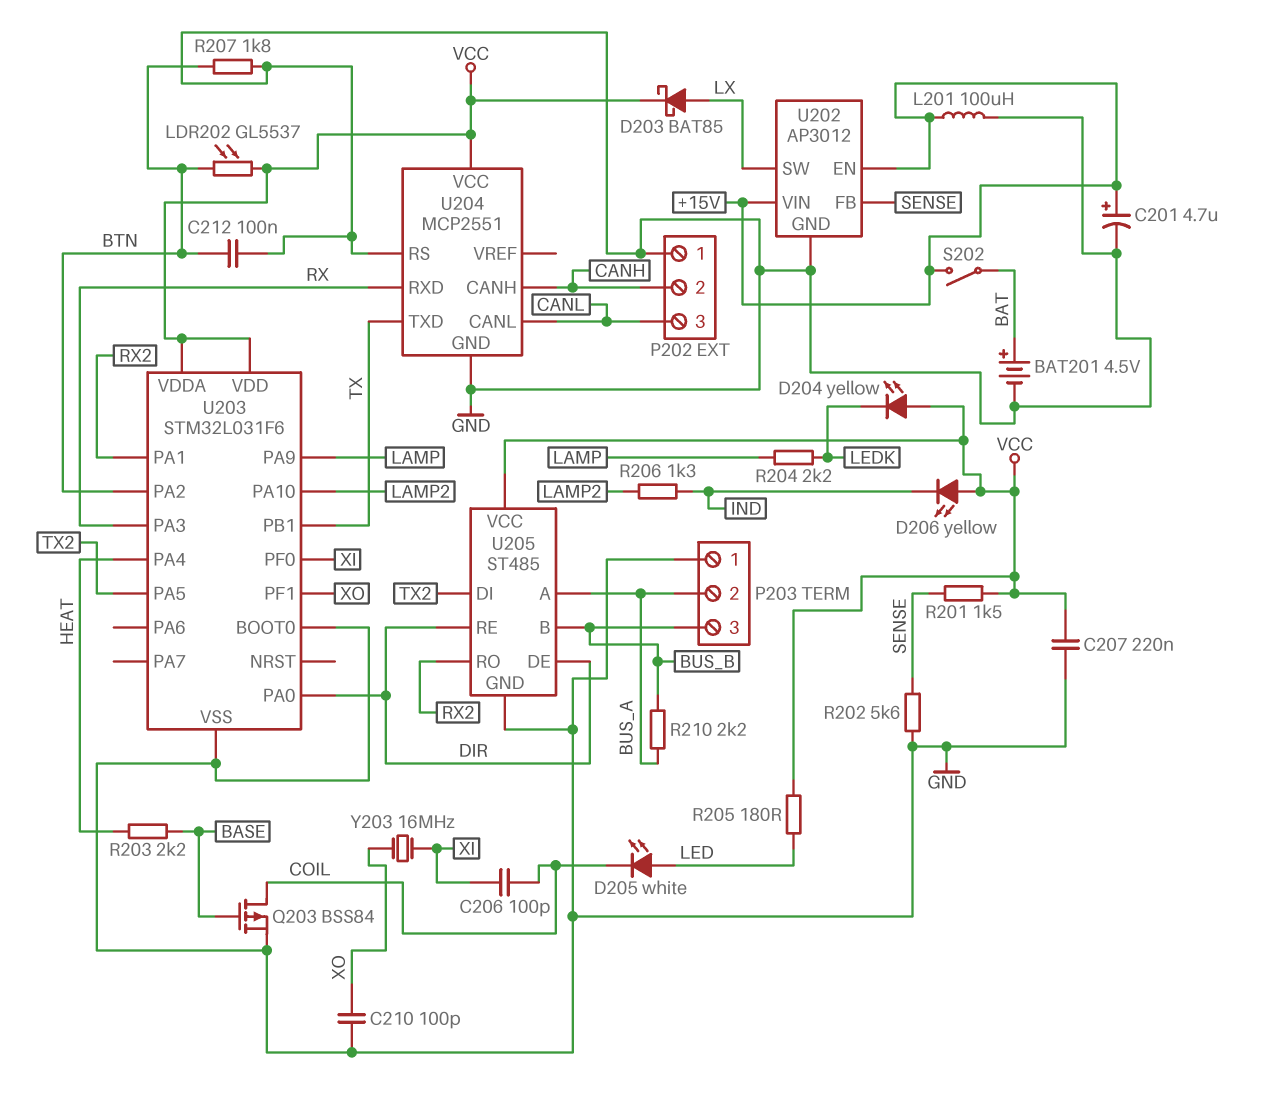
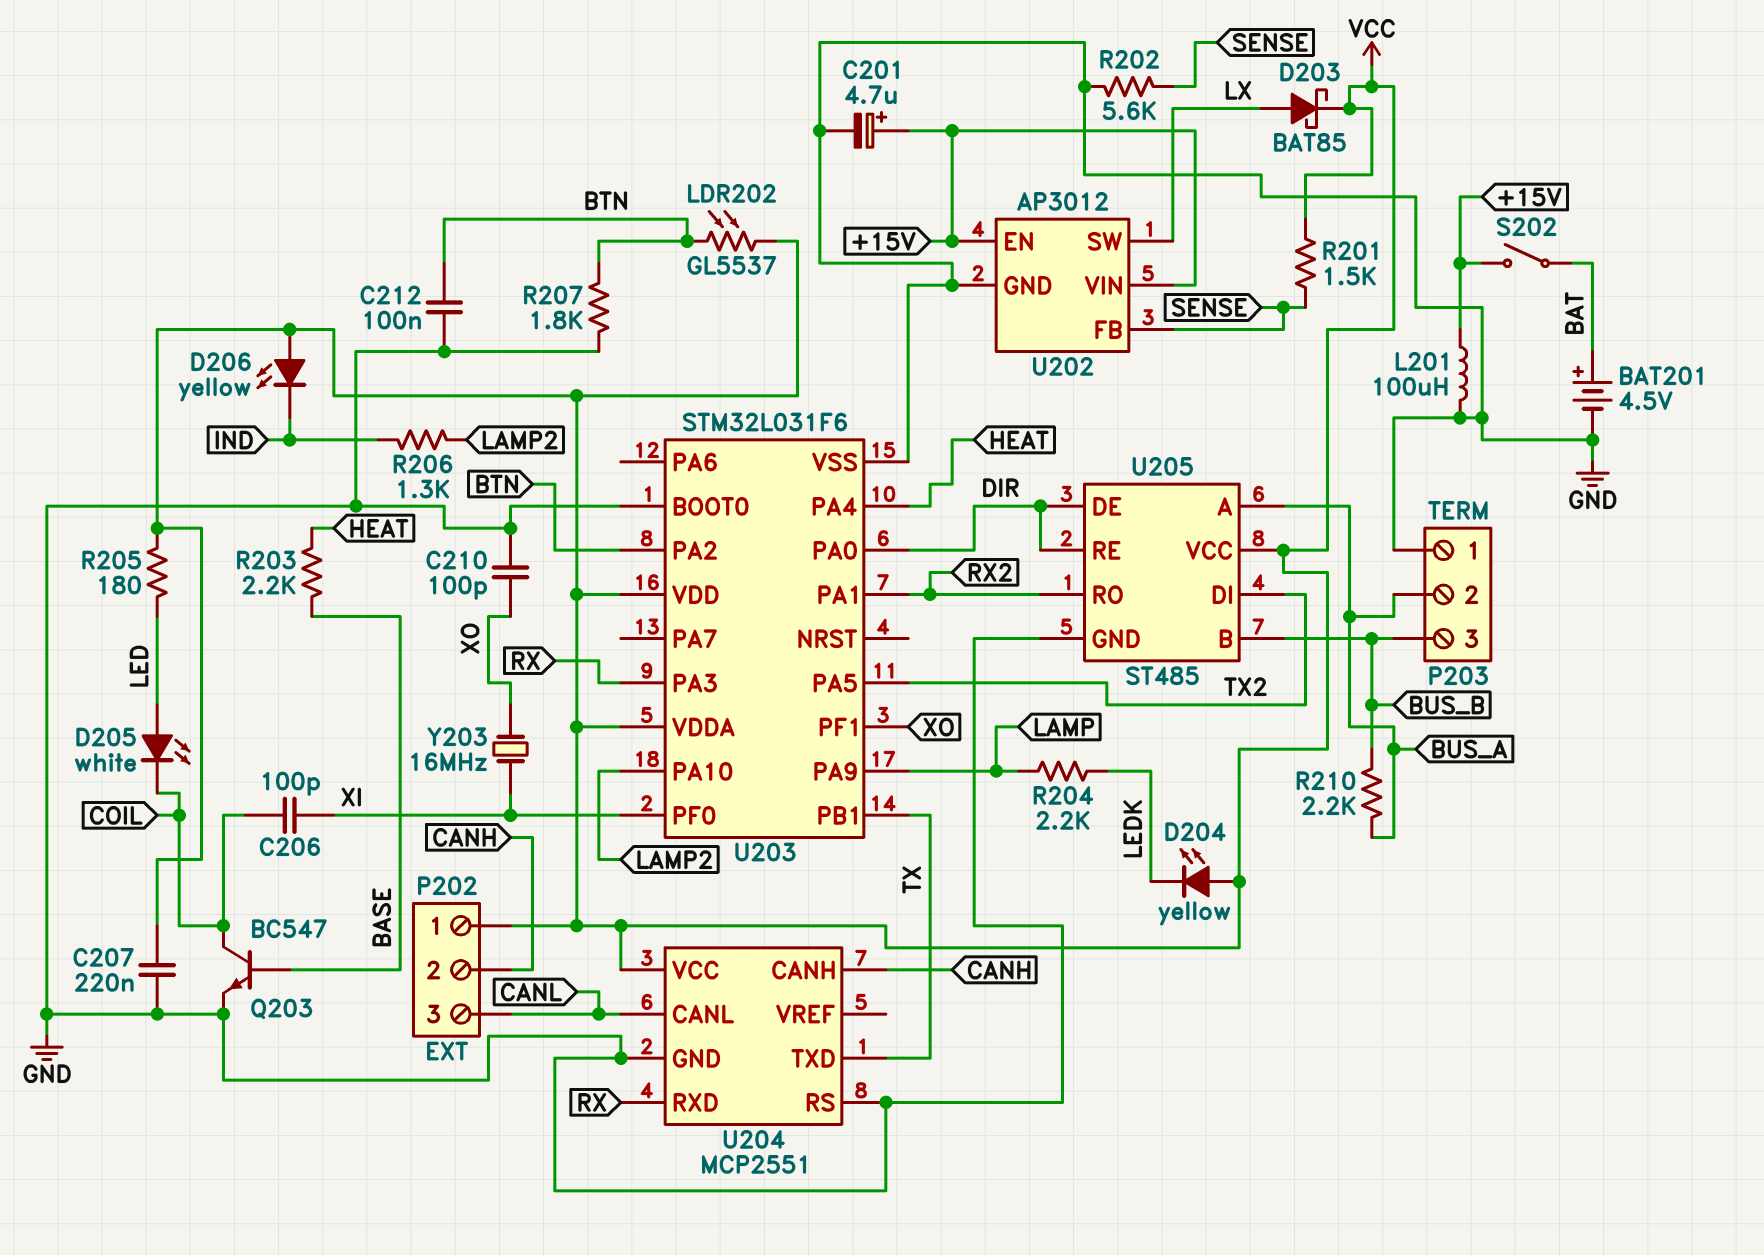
P202 pin 1: GND -> VCC
Q203: PMOS BSS84 (G BASE, D COIL, S GND) -> NPN BC547 (B BASE, C COIL, E GND)

